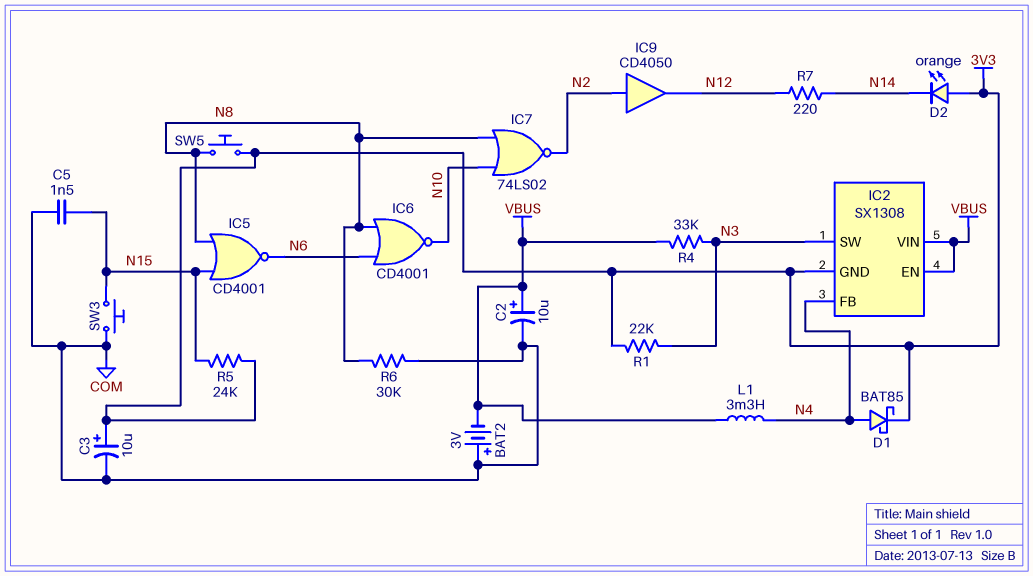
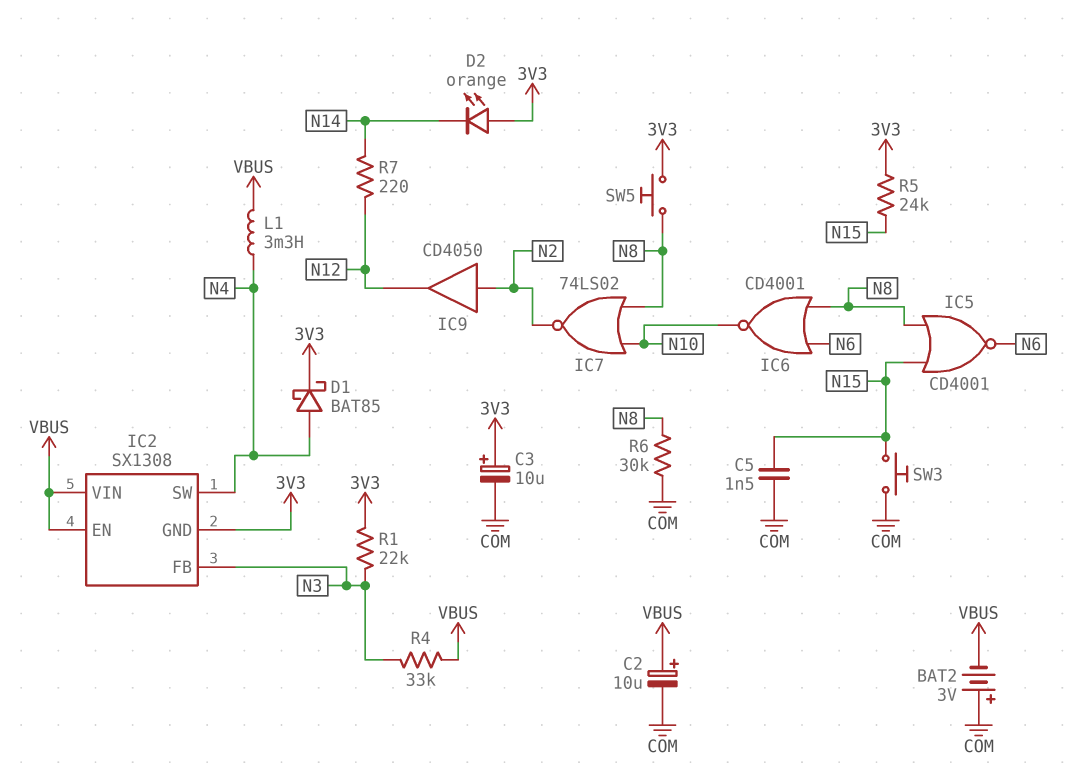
IC2 pin FB: N4 -> N3
IC2 pin SW: N3 -> N4

